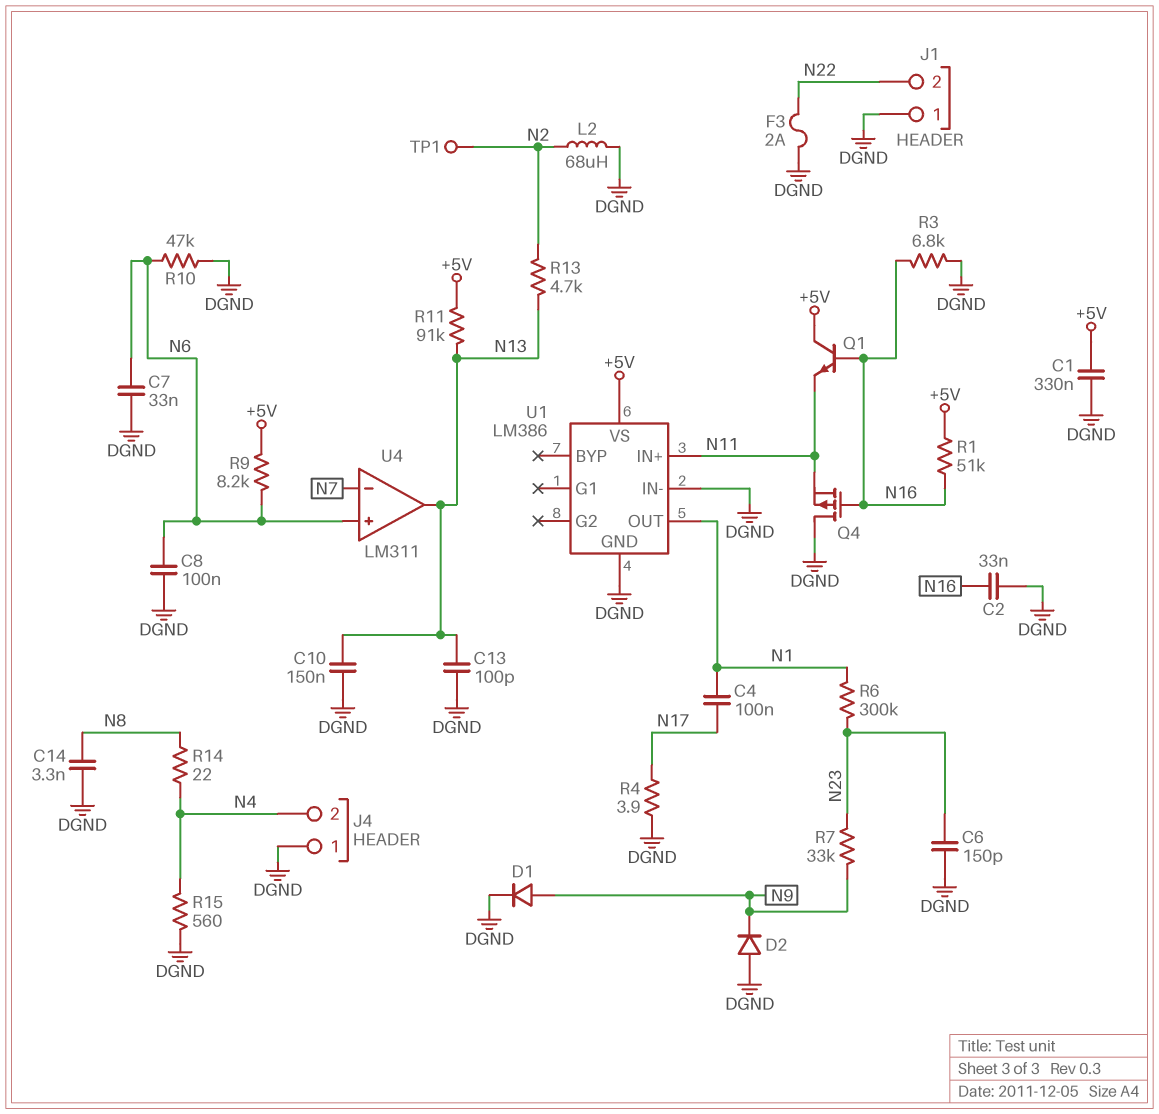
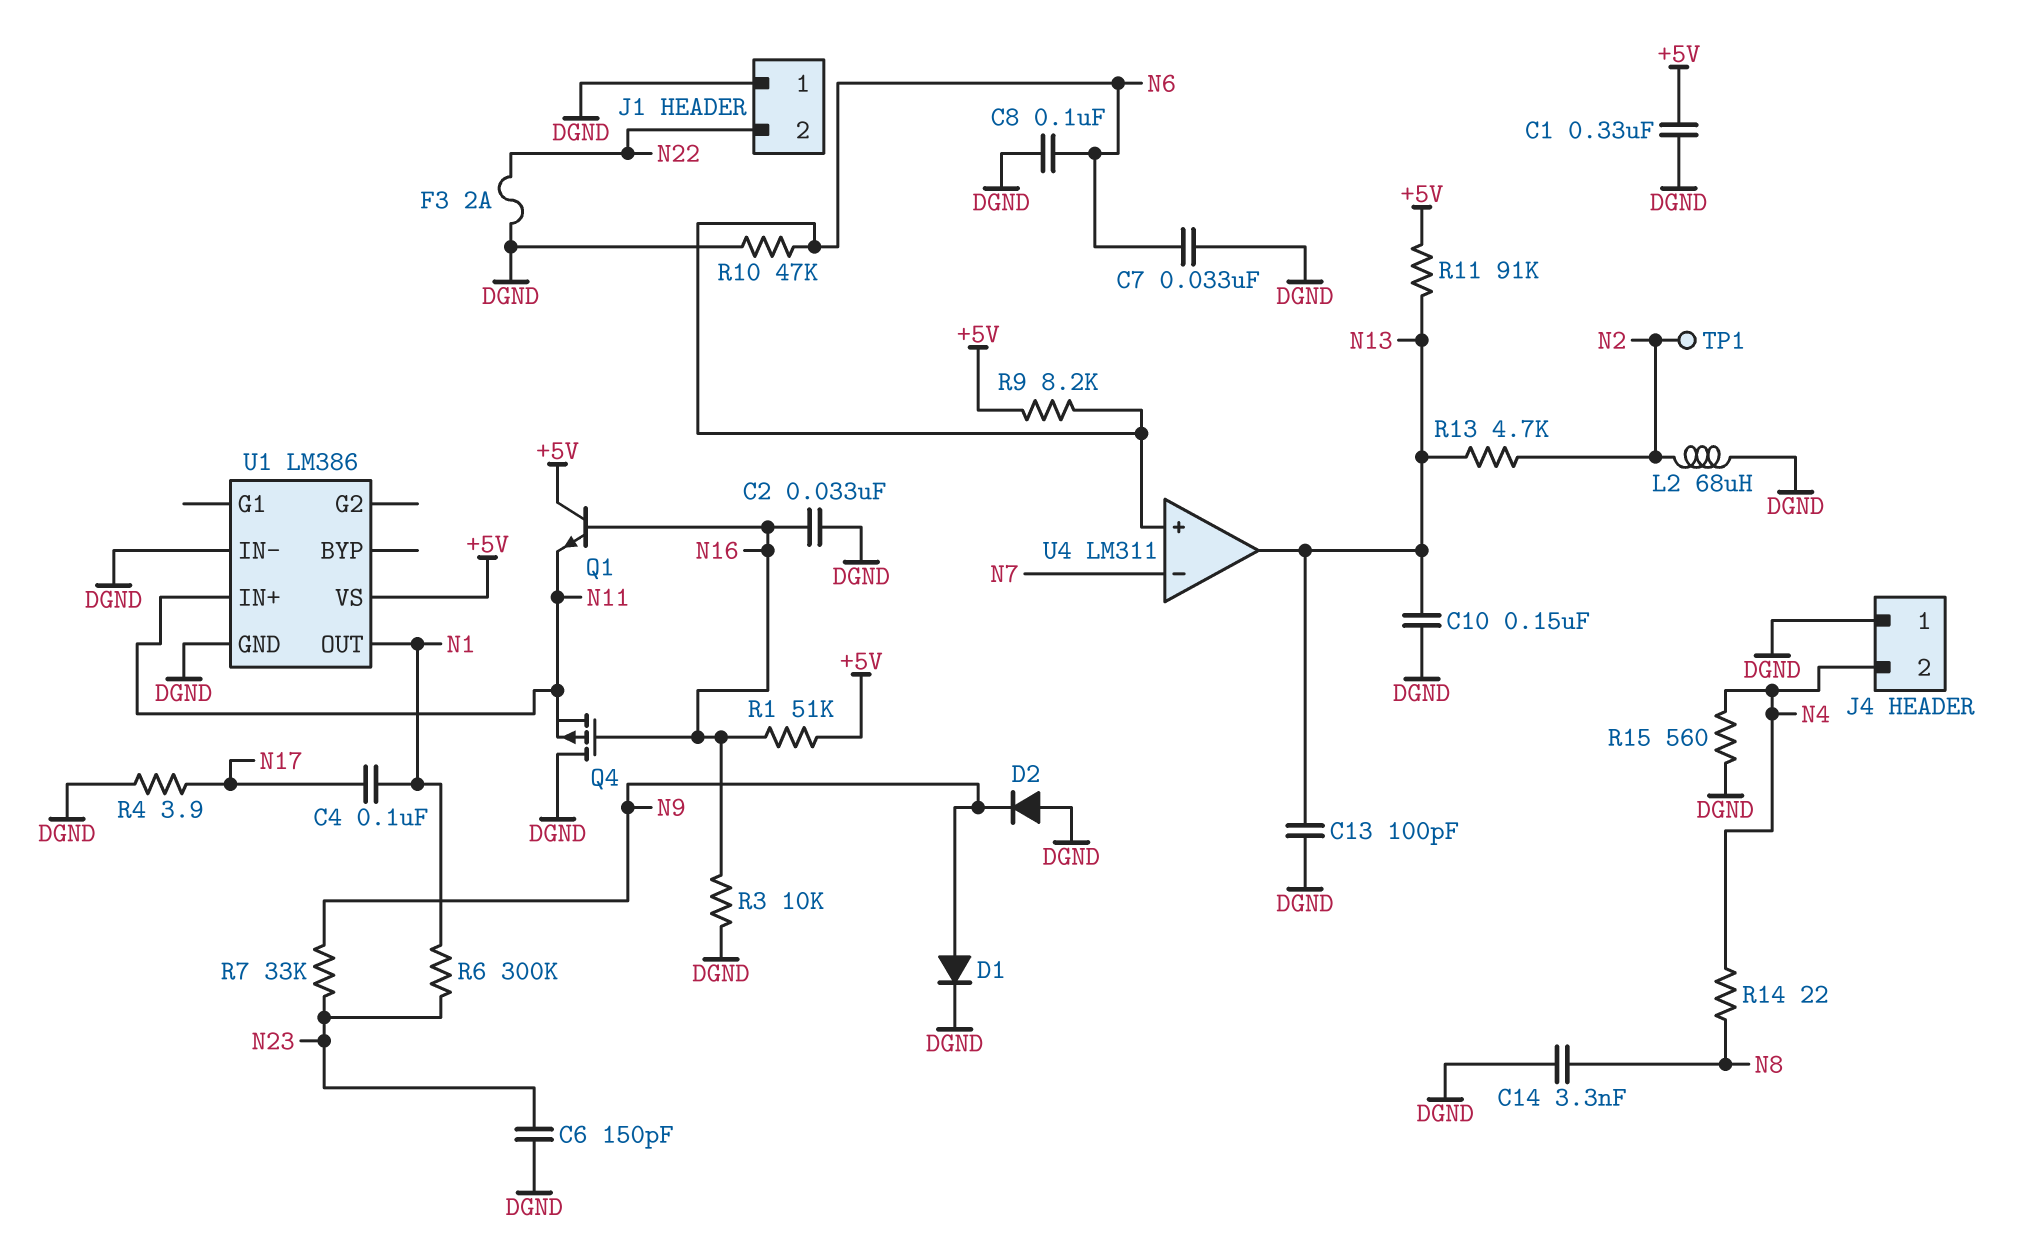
R3: 6.8k (DGND, N16) -> 10k (DGND, N16)

